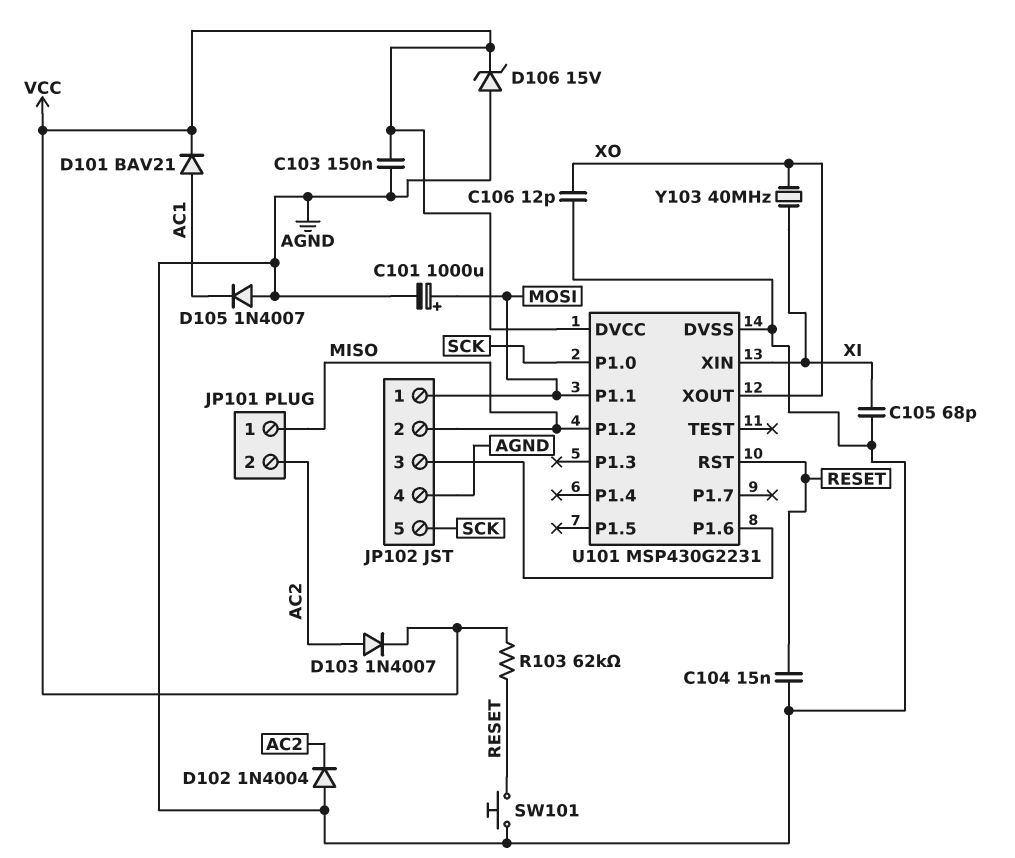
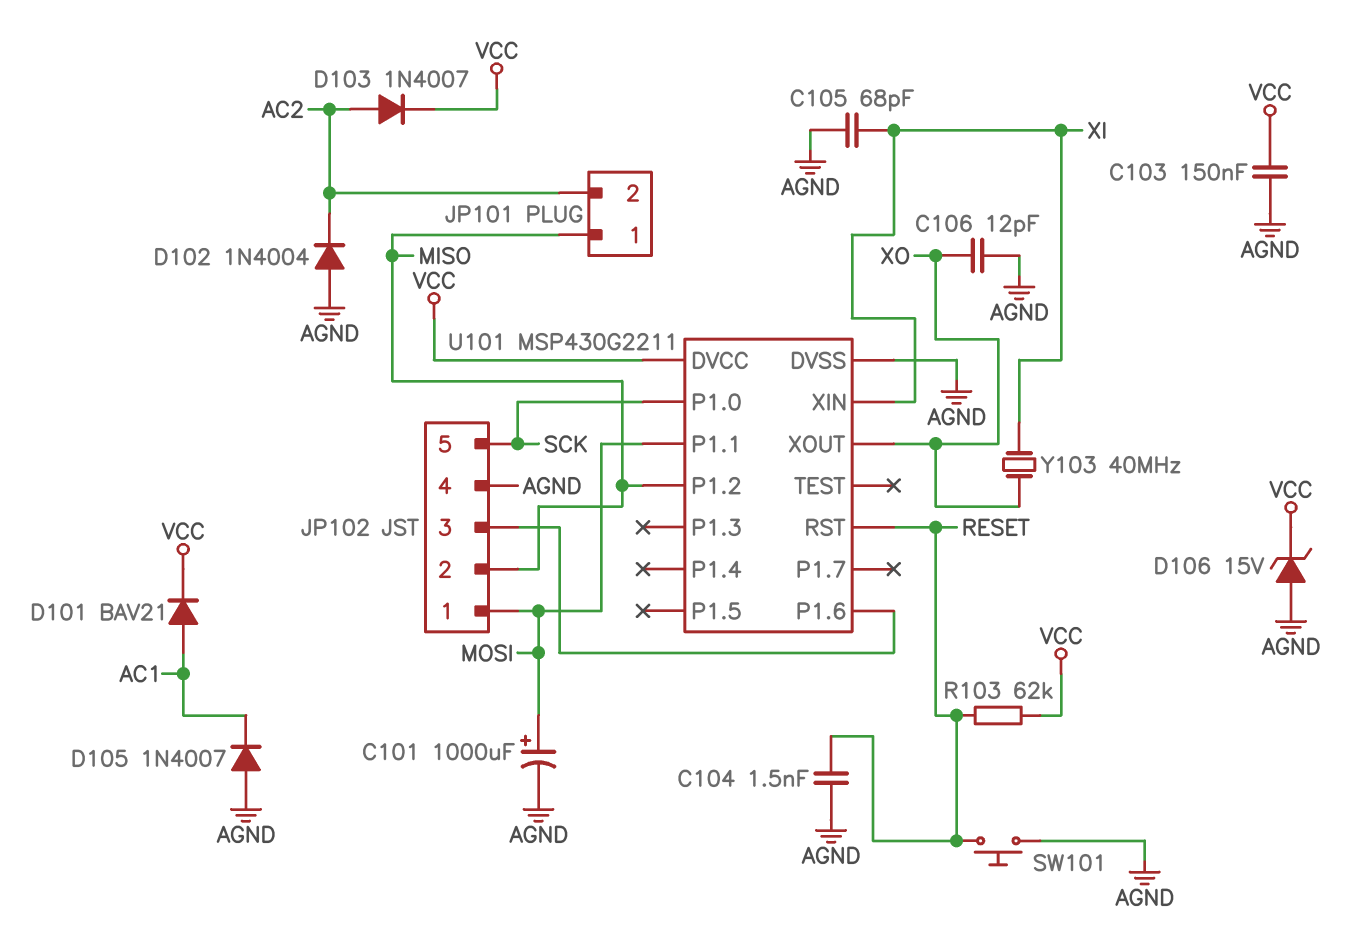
C104: 15nF (AGND, RESET) -> 1.5nF (AGND, RESET)
U101: MSP430G2231 -> MSP430G2211

